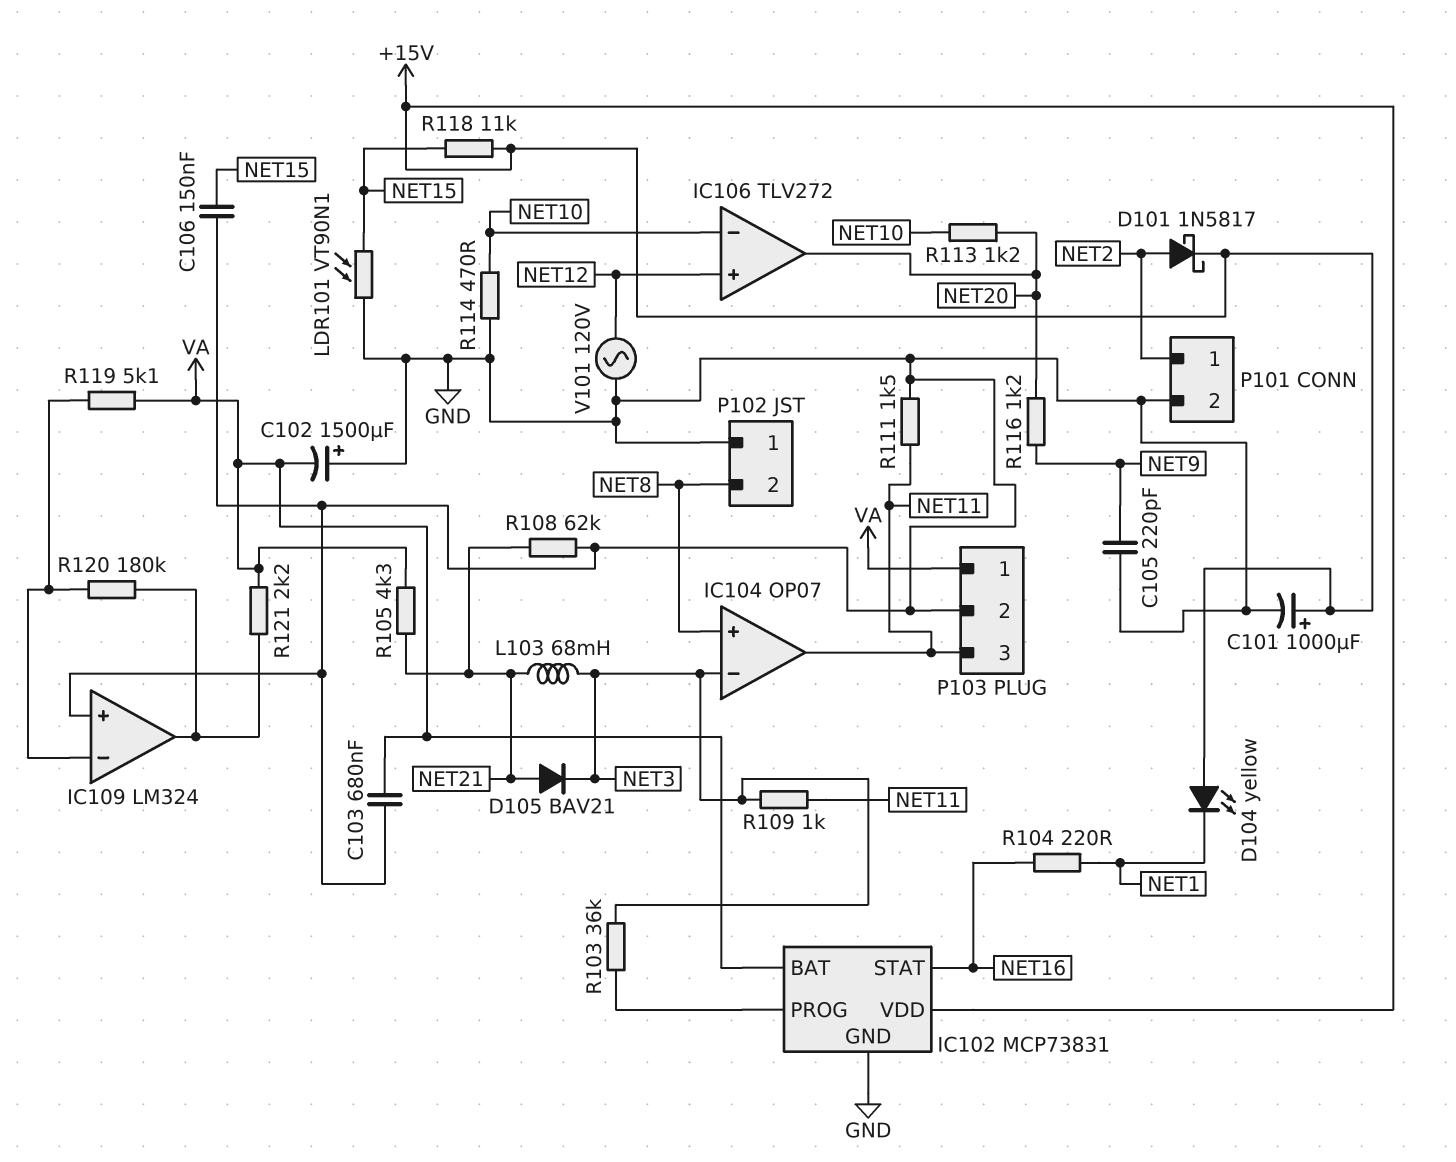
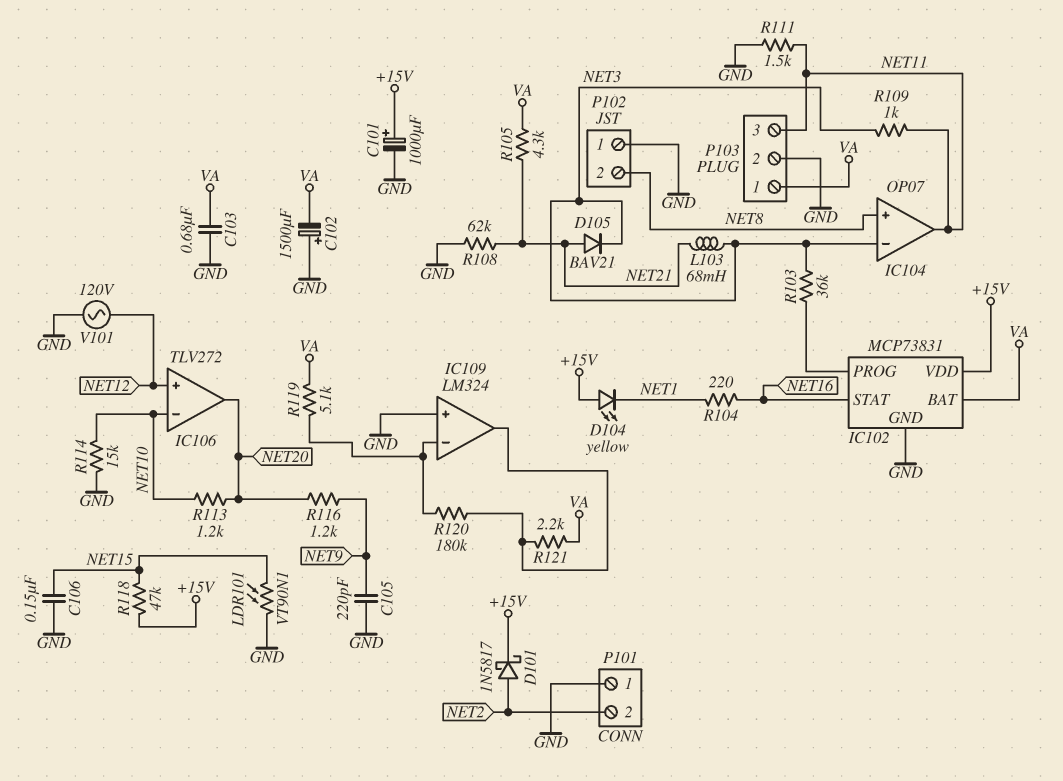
P101 pin 1: NET2 -> GND
P101 pin 2: GND -> NET2
R114: 470 (GND, NET10) -> 15k (GND, NET10)
R118: 11k (+15V, NET15) -> 47k (+15V, NET15)

